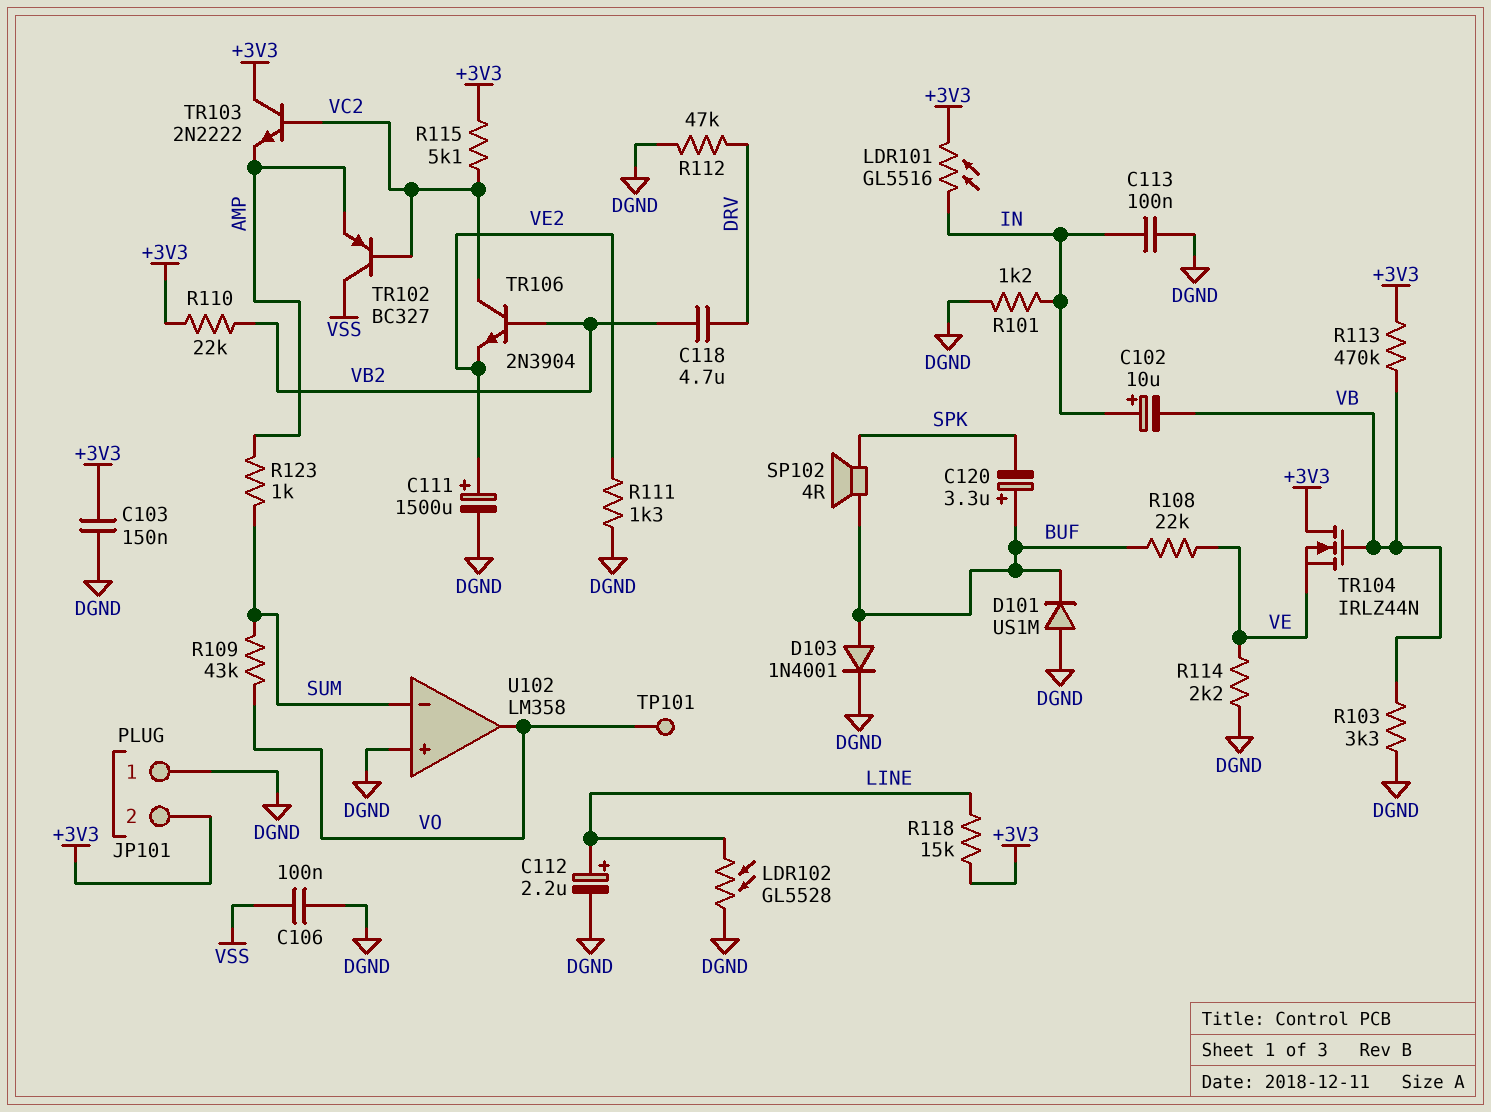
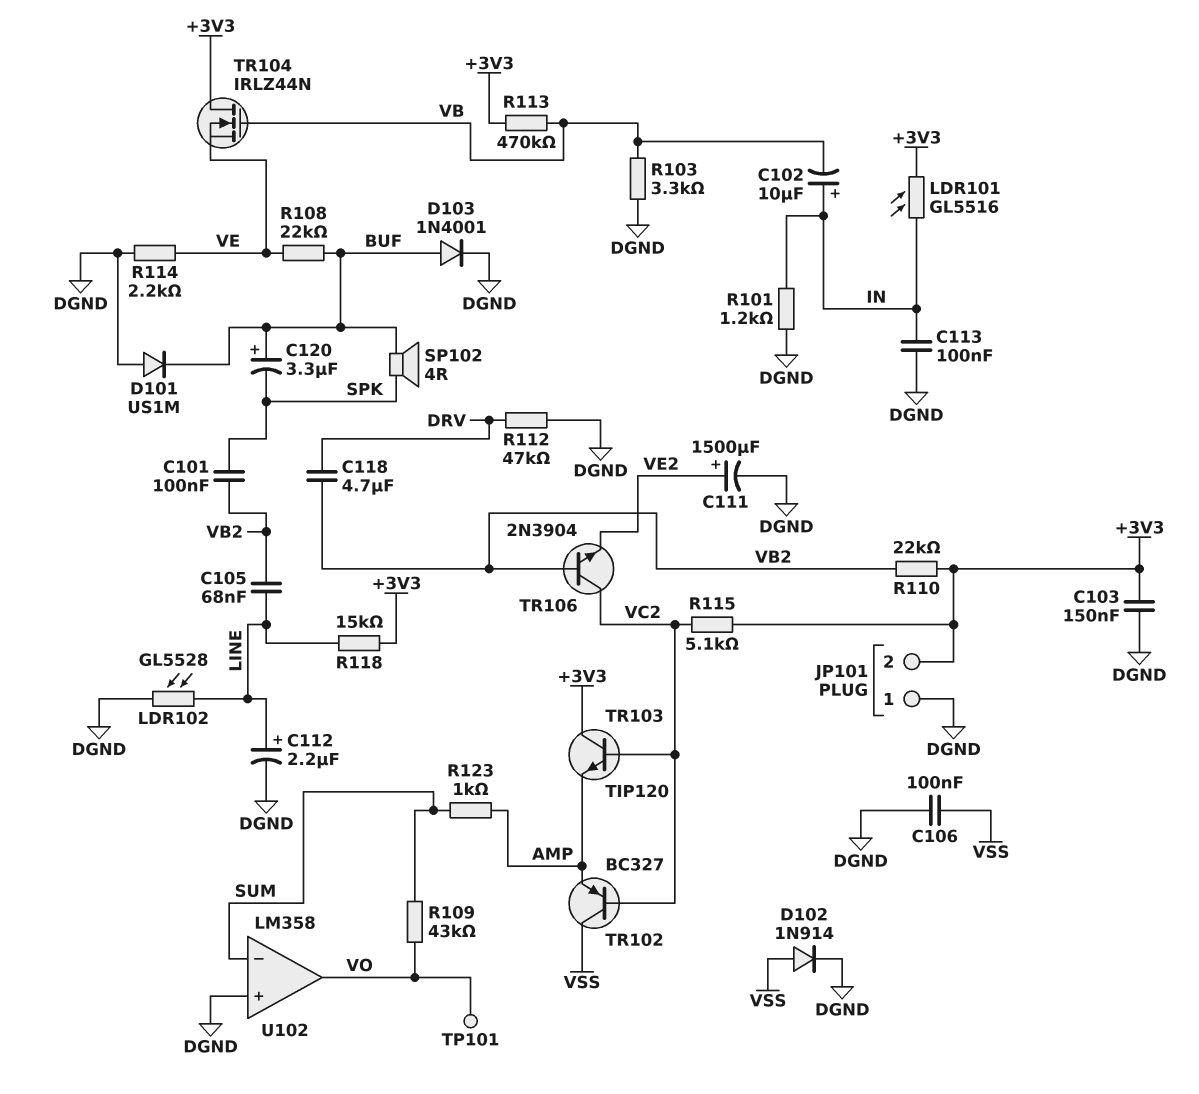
C101: none -> 100nF (SPK, VB2)
C105: none -> 68nF (LINE, VB2)
D102: none -> diode 1N914 (A VSS, K DGND)
R111: 1.3k (DGND, VE2) -> none
TR103: NPN 2N2222 (B VC2, C +3V3, E AMP) -> NPN TIP120 (B VC2, C +3V3, E AMP)

